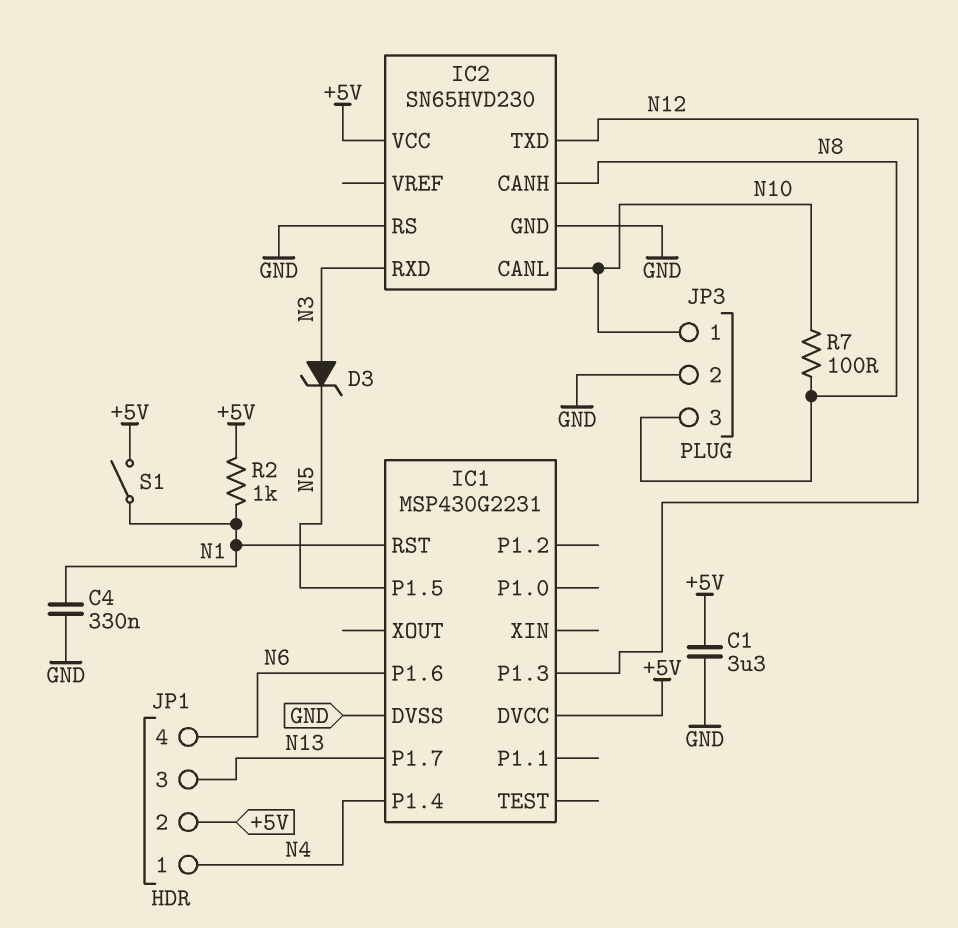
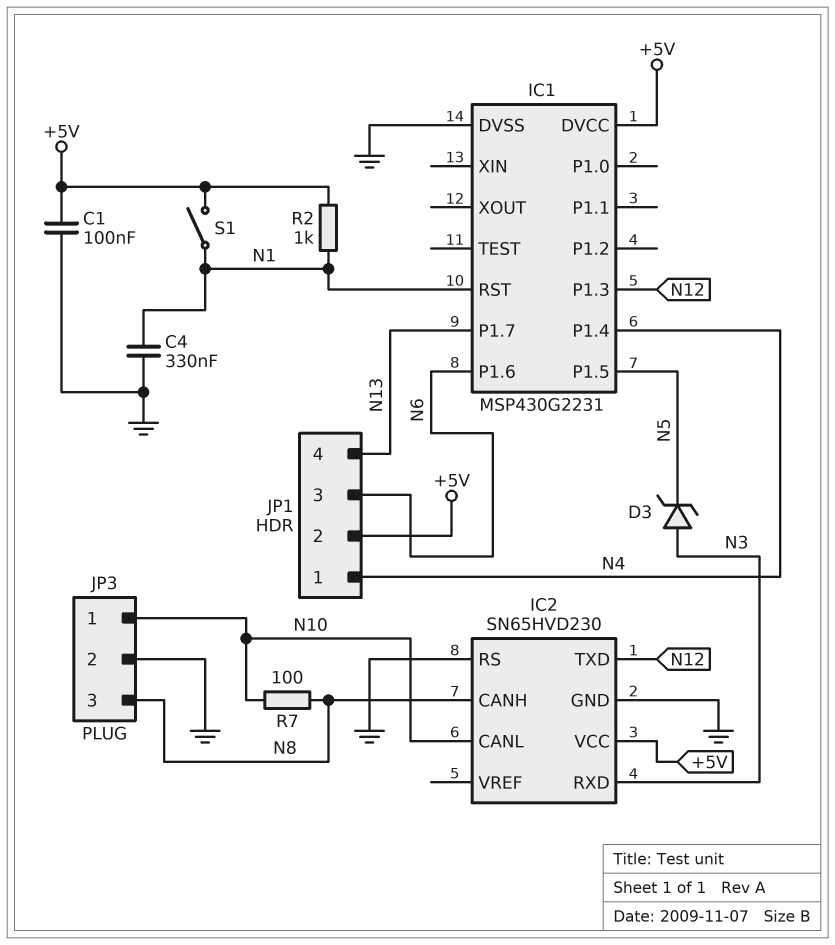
C1: 3.3uF (+5V, GND) -> 100nF (+5V, GND)
JP1 pin 3: N13 -> N6
JP1 pin 4: N6 -> N13

